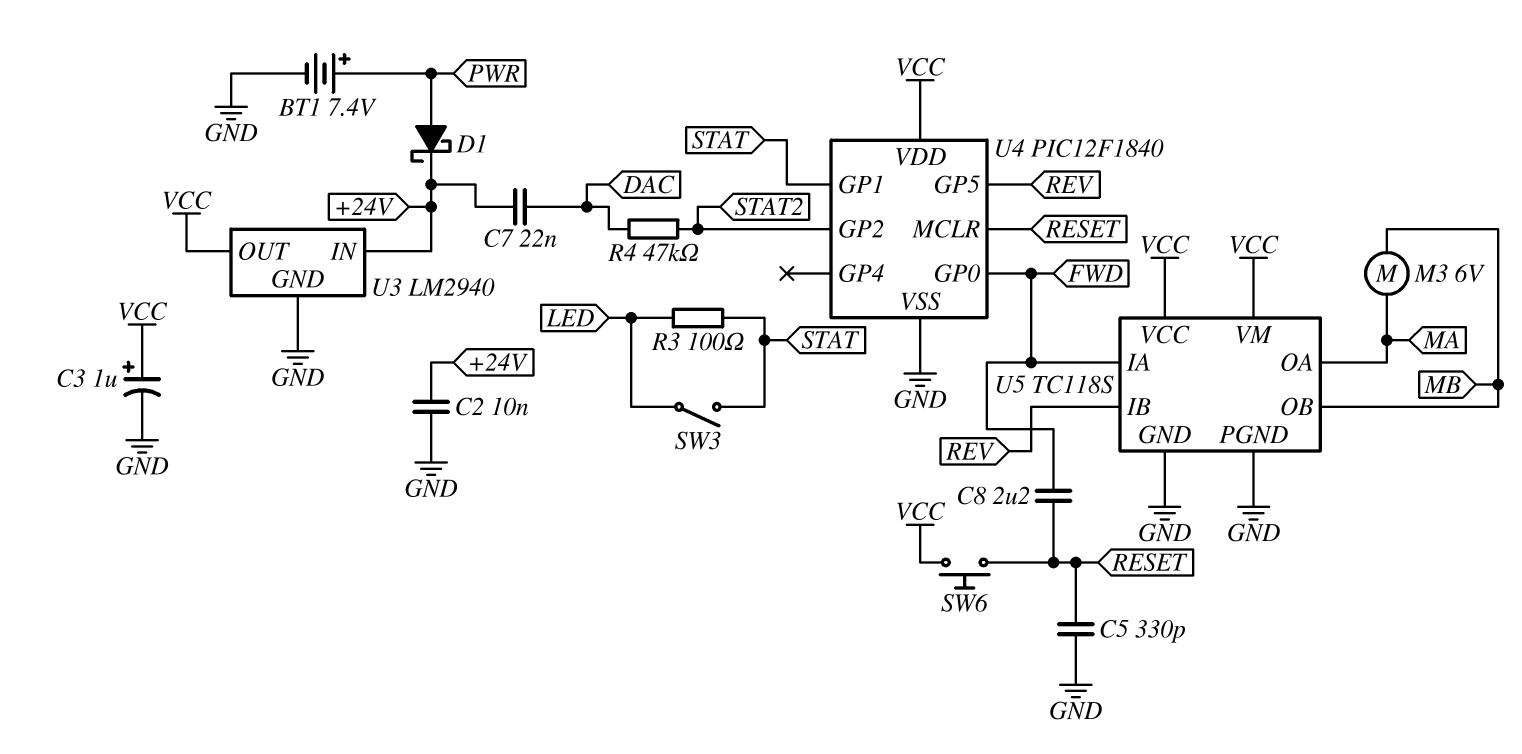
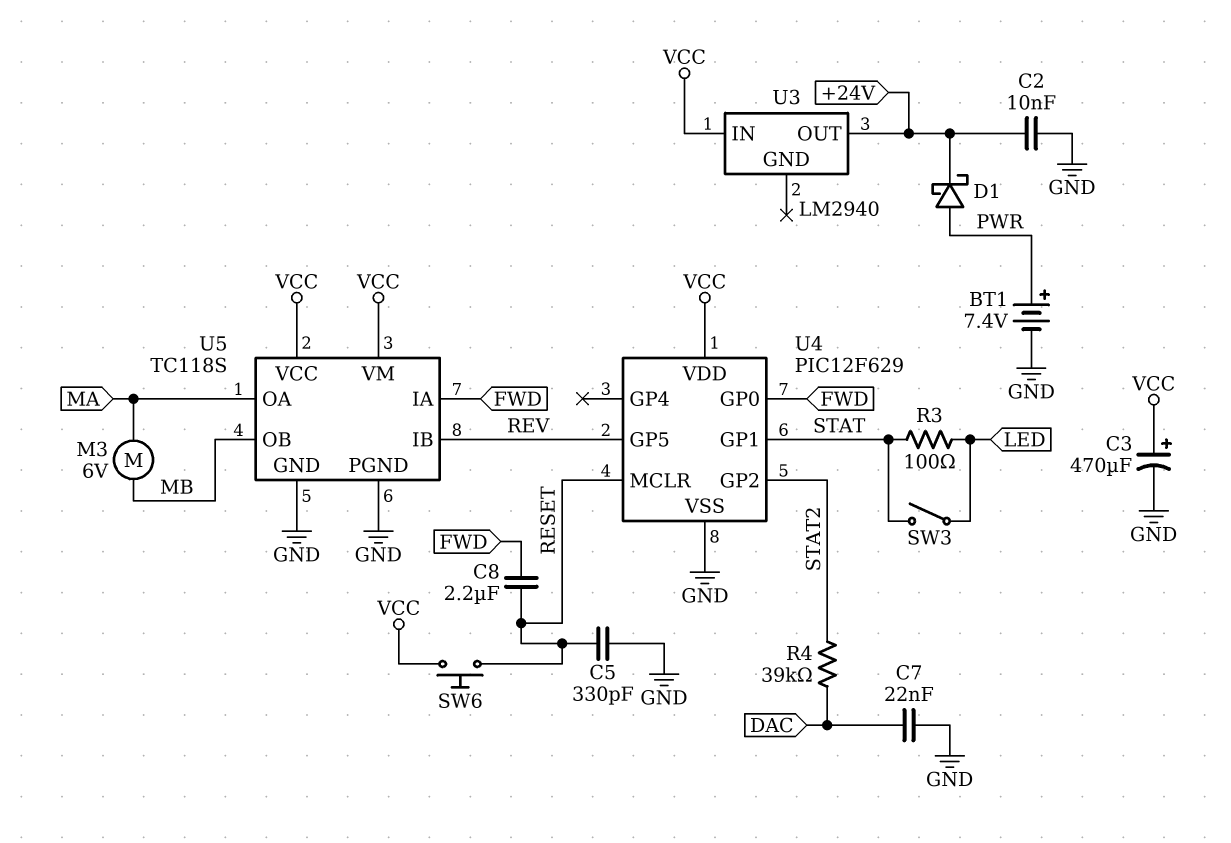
C3: 1uF (plus VCC, minus GND) -> 470uF (plus VCC, minus GND)
C7: 22nF (+24V, DAC) -> 22nF (DAC, GND)
R4: 47k (DAC, STAT2) -> 39k (DAC, STAT2)
U3 pin GND: GND -> none
U3 pin IN: +24V -> VCC
U3 pin OUT: VCC -> +24V
U4: PIC12F1840 -> PIC12F629

